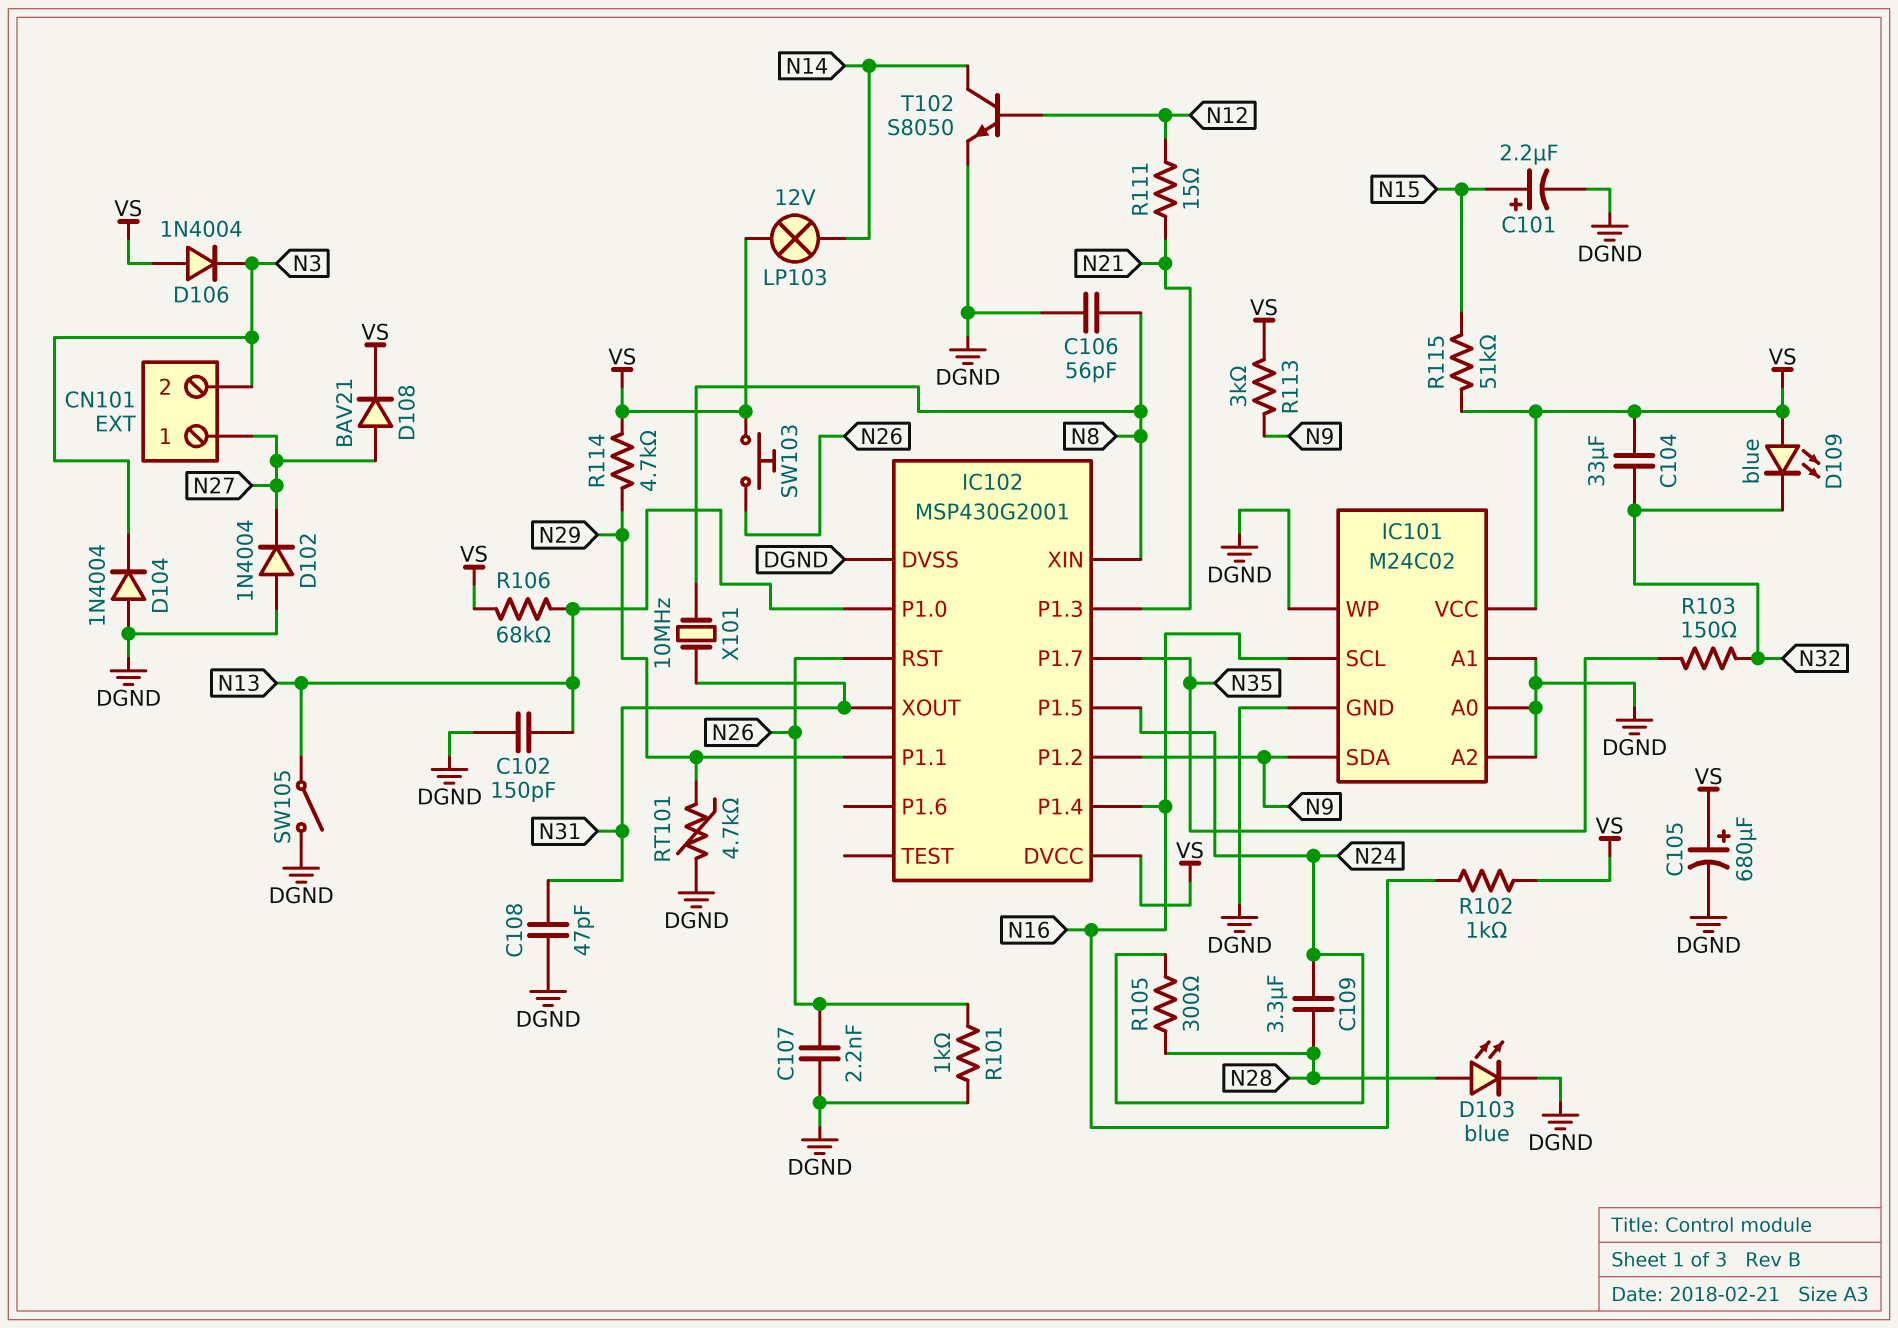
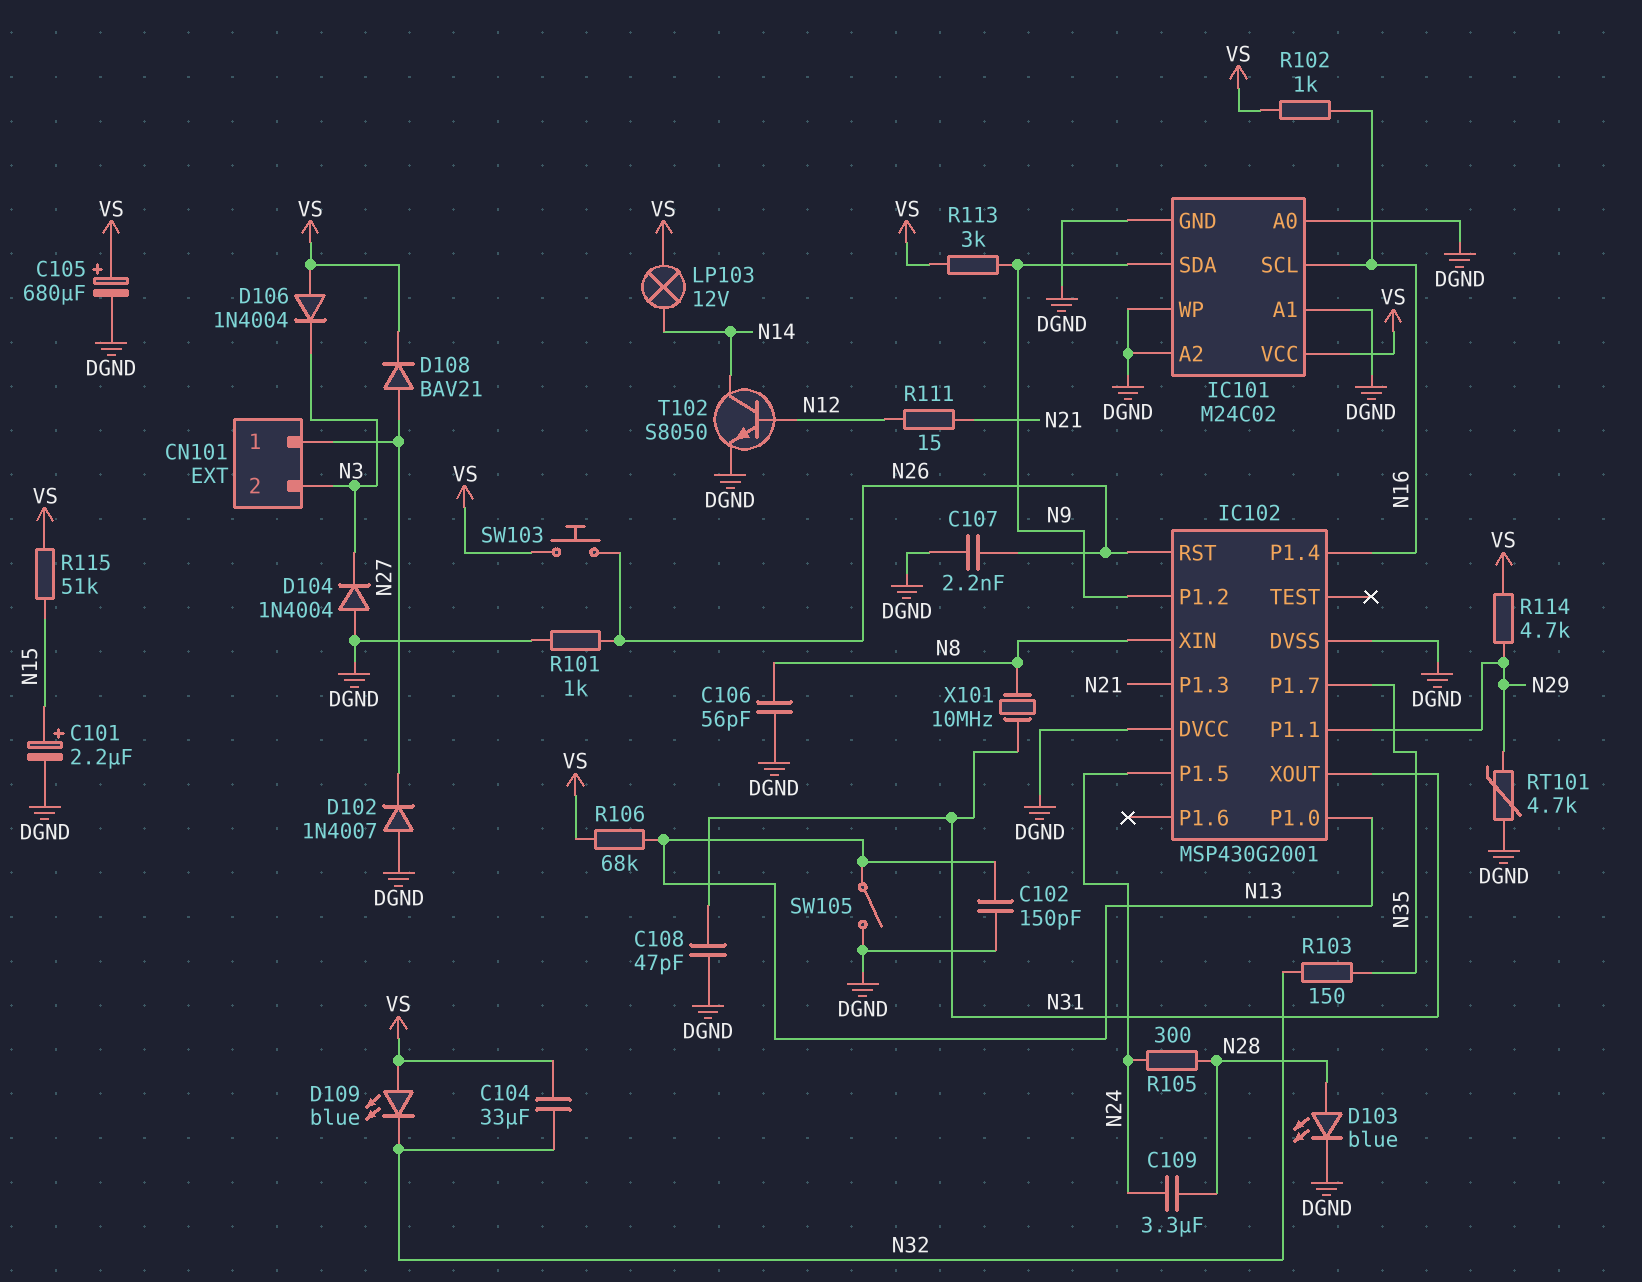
D102: diode 1N4004 (A DGND, K N27) -> diode 1N4007 (A DGND, K N27)
IC102 pin DVCC: VS -> DGND

